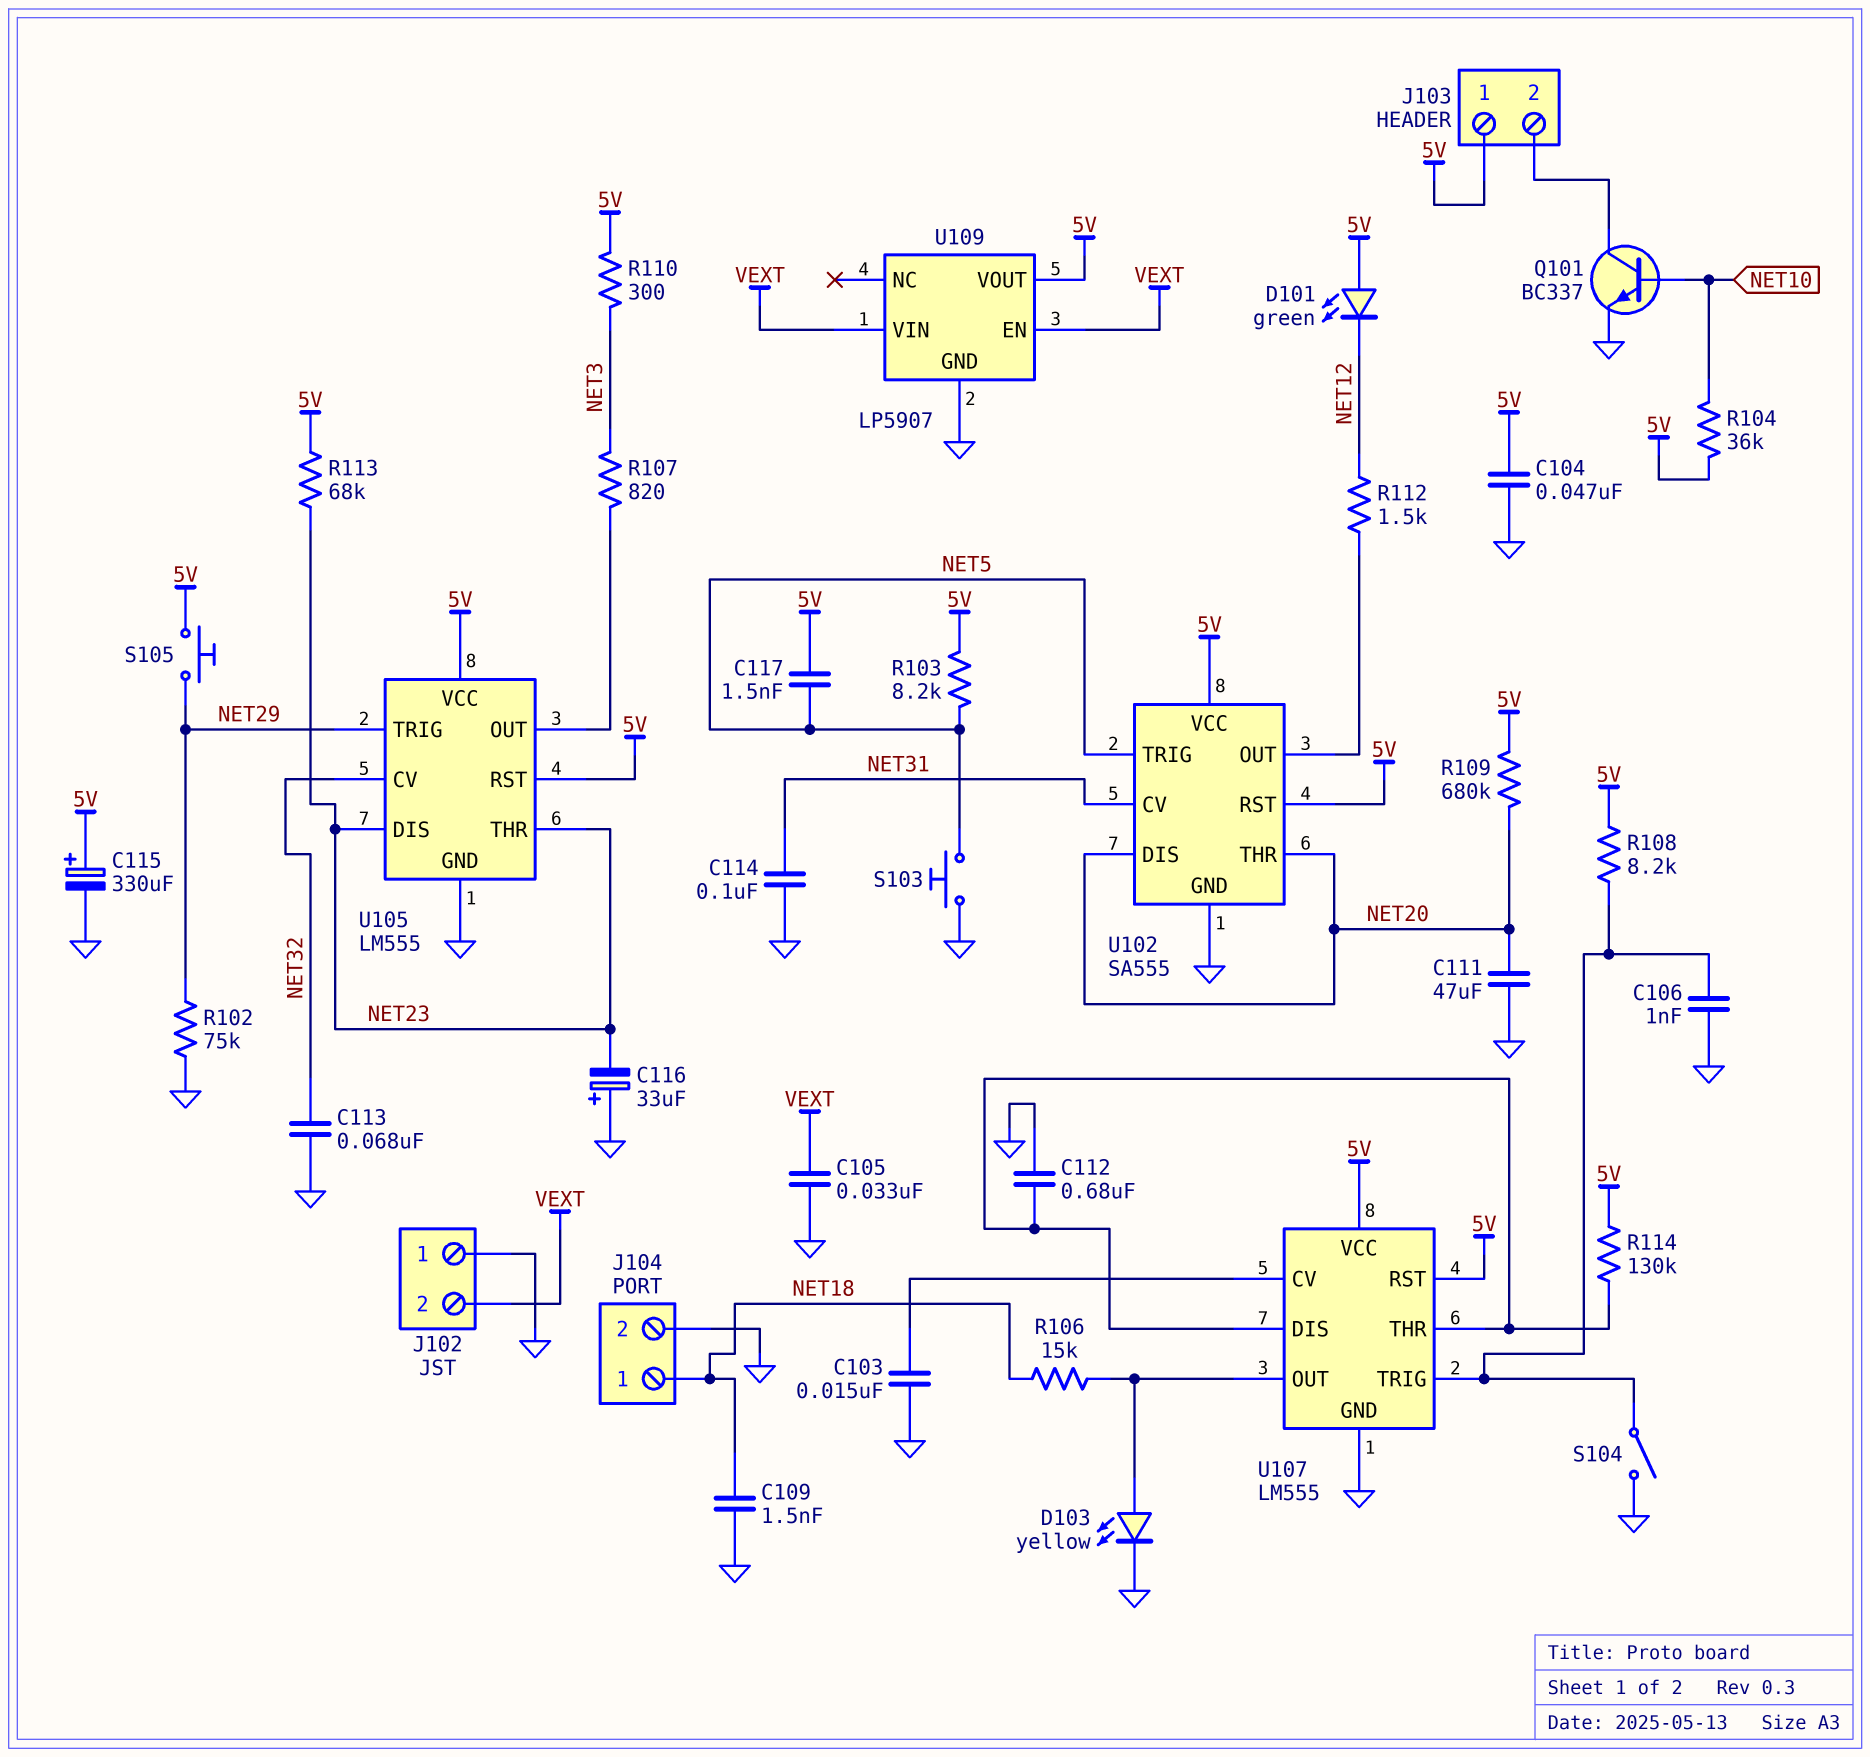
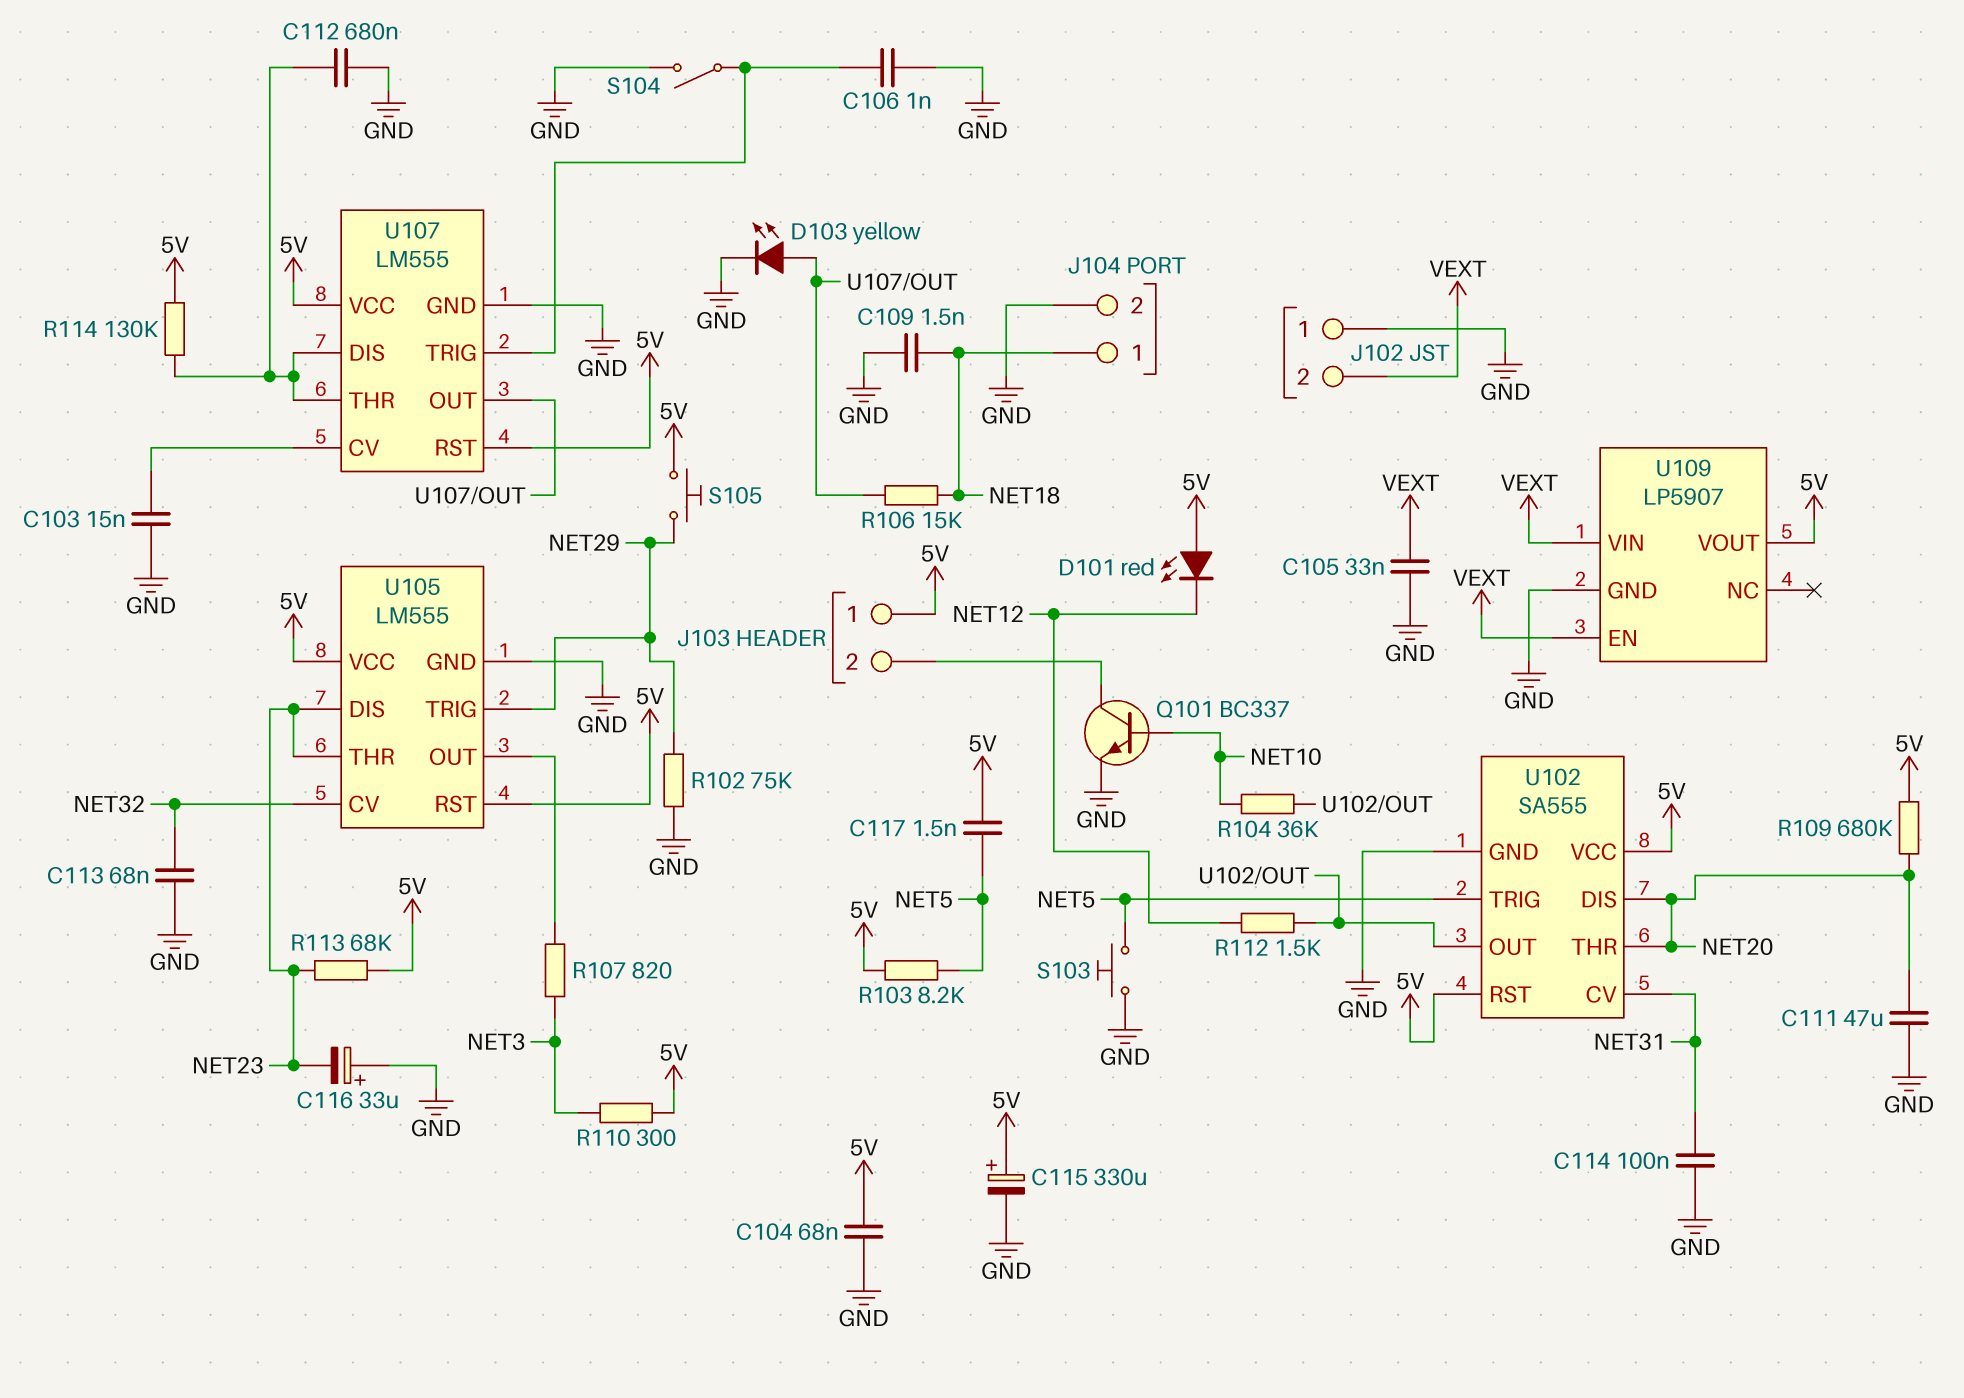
C104: 47nF (5V, GND) -> 68nF (5V, GND)
D101: LED green (A 5V, K NET12) -> LED red (A 5V, K NET12)
R104: 36k (5V, NET10) -> 36k (NET10, U102/OUT)
R108: 8.2k (5V, U107/TRIG) -> none

